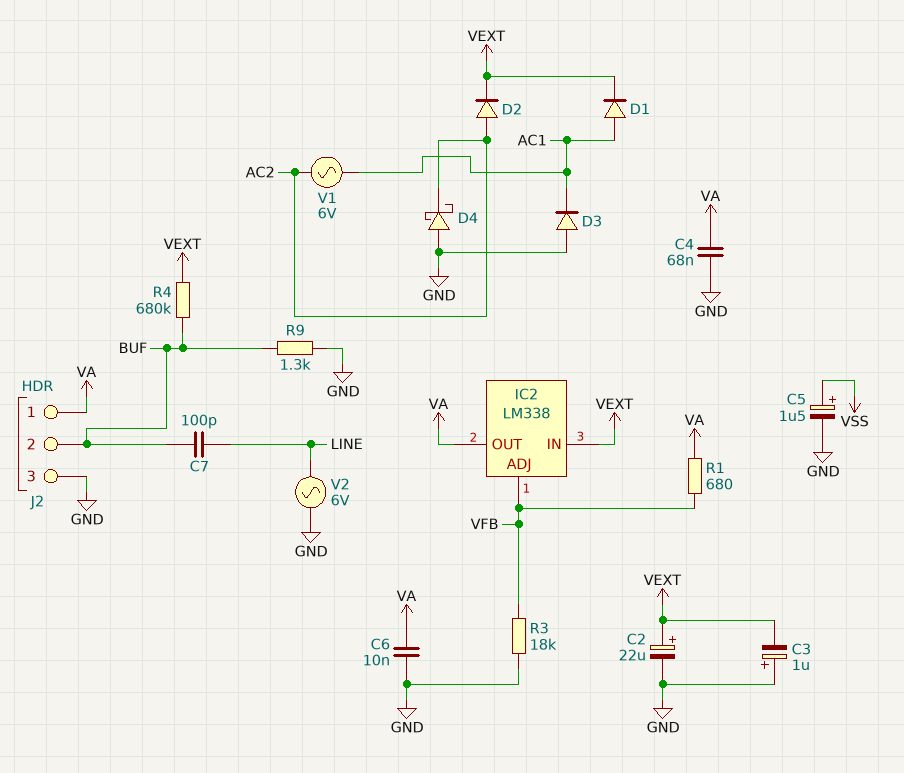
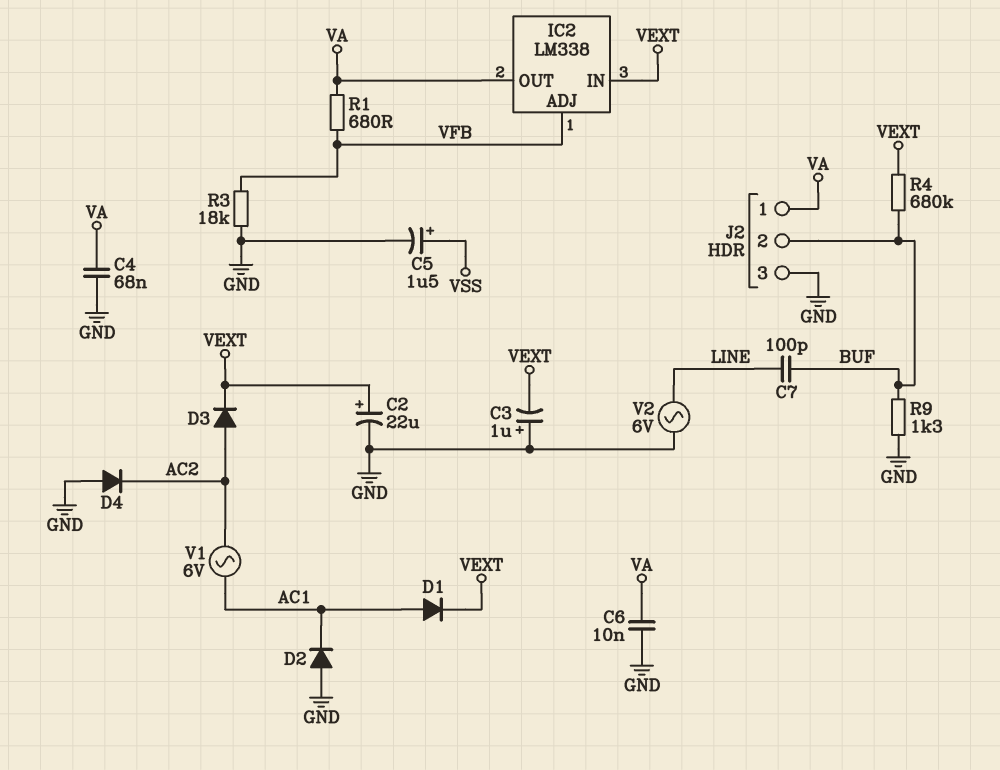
D2: diode (A AC2, K VEXT) -> diode (A GND, K AC1)
D3: diode (A GND, K AC1) -> diode (A AC2, K VEXT)
D4: schottky (A GND, K AC2) -> diode (A GND, K AC2)

